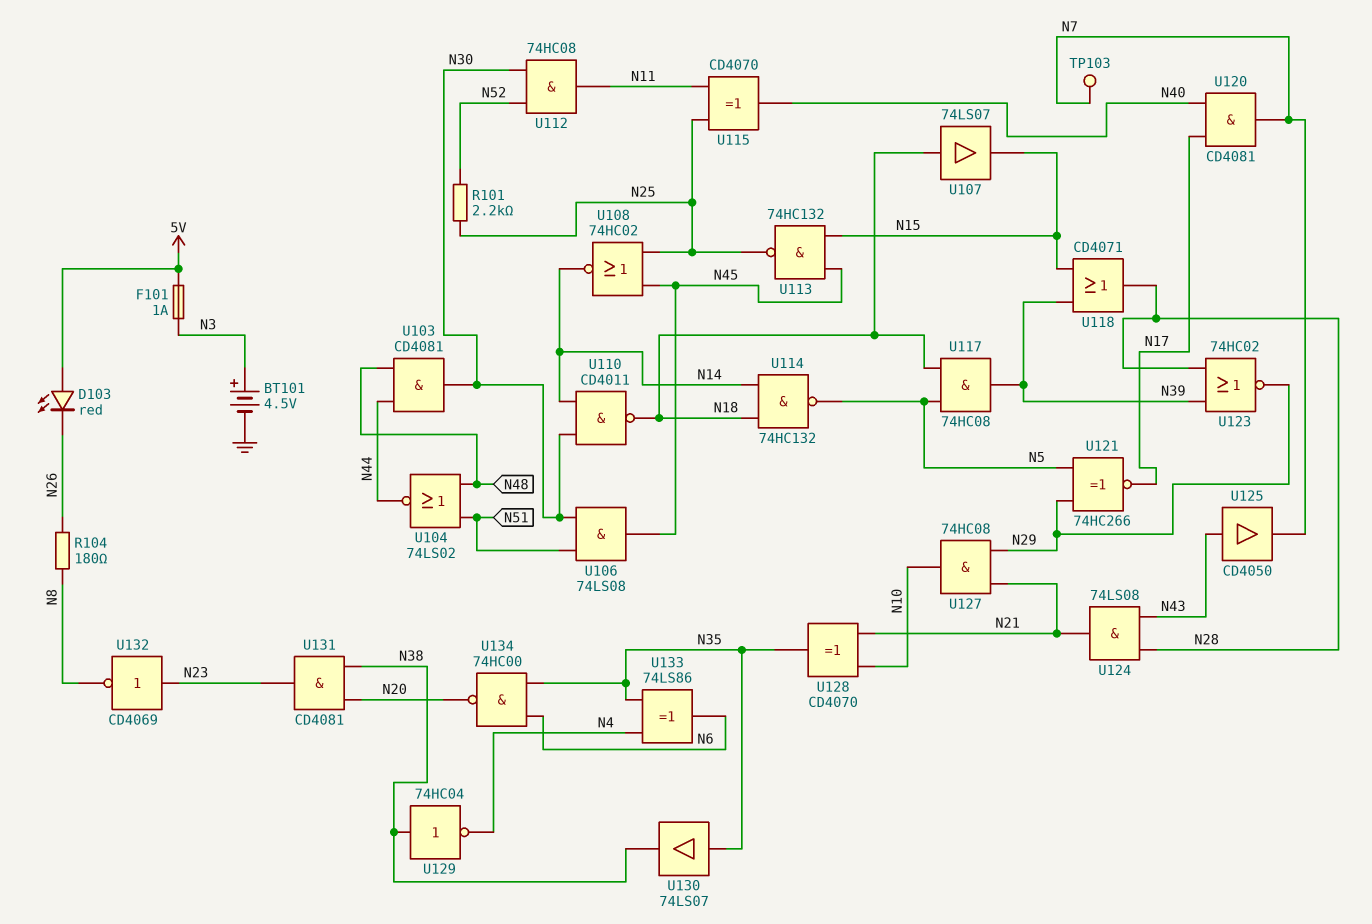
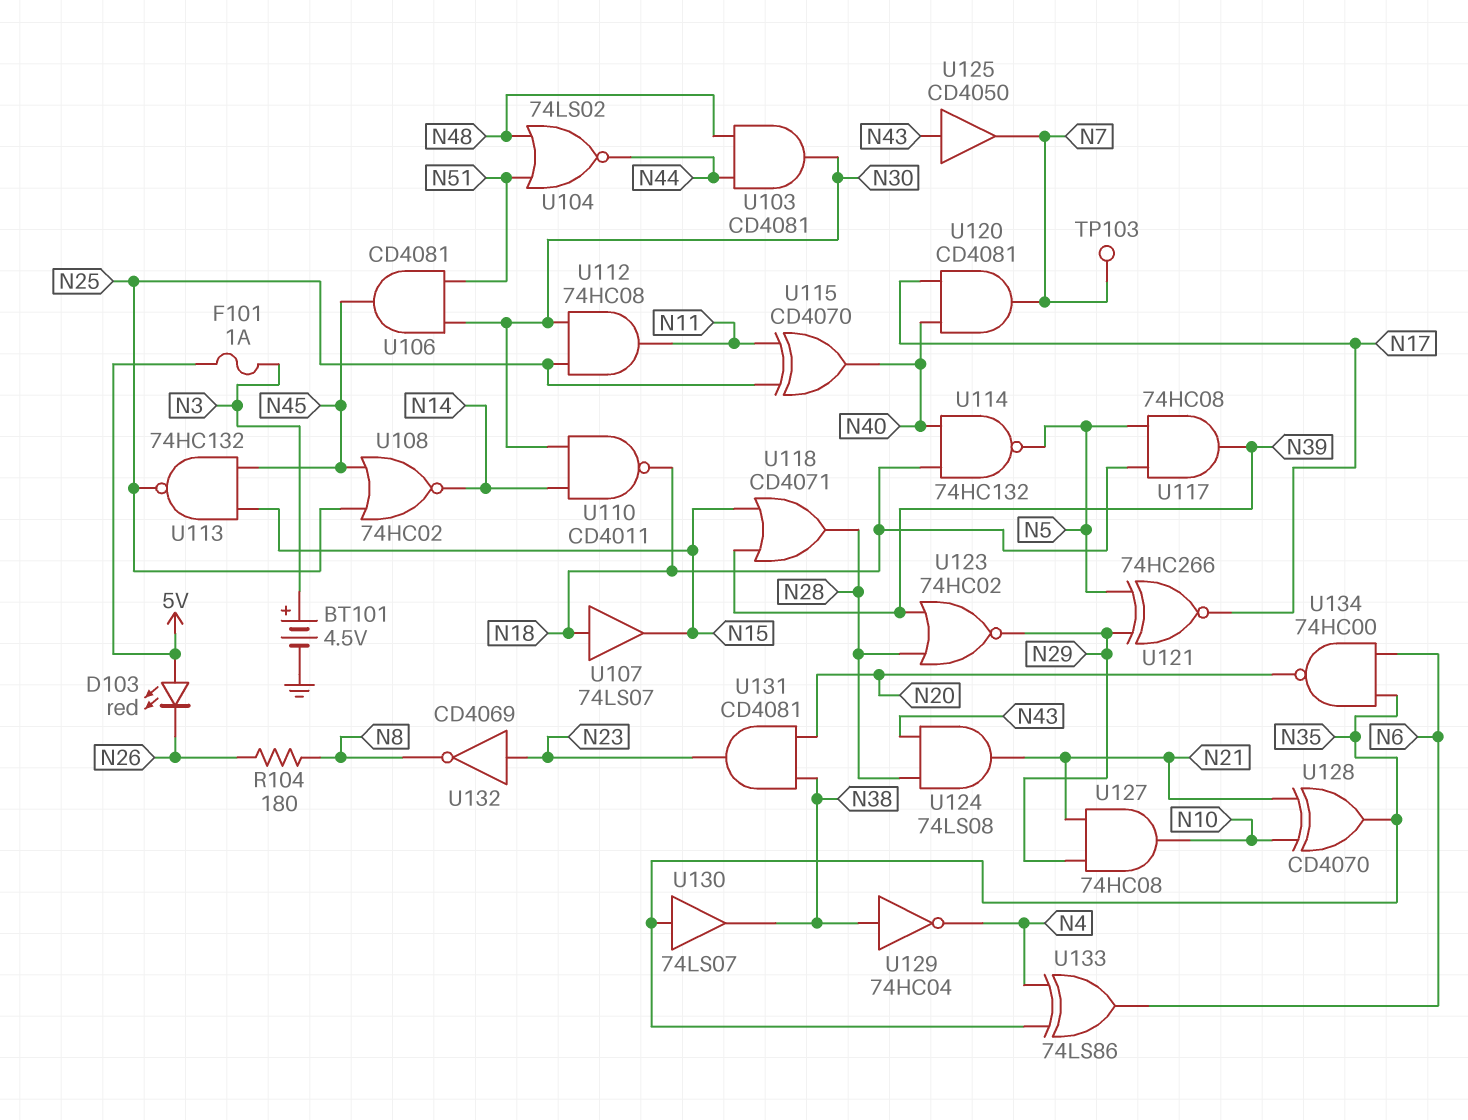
R101: 2.2k (N25, N52) -> none
U106: AND 74LS08 (in N30, in N51, out N45) -> AND CD4081 (in N30, in N51, out N45)
U112: AND 74HC08 (in N30, in N52, out N11) -> AND 74HC08 (in N25, in N30, out N11)
U114: NAND 74HC132 (in N14, in N18, out N5) -> NAND 74HC132 (in N18, in N40, out N5)

